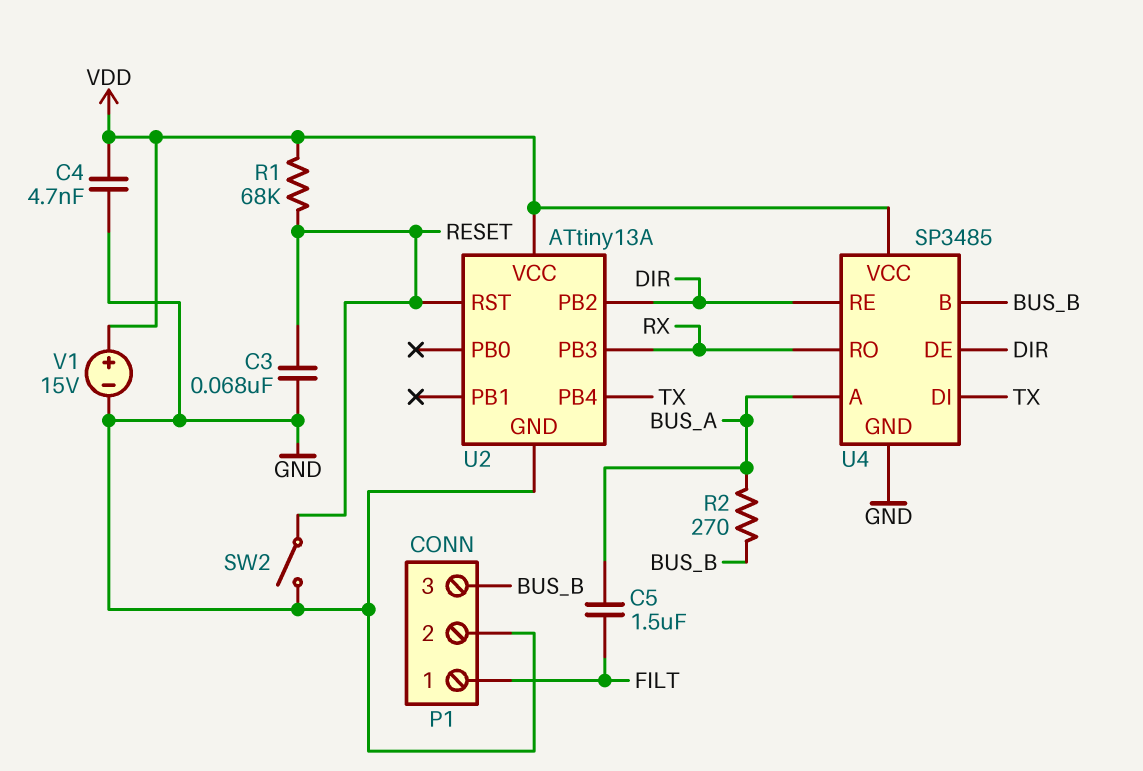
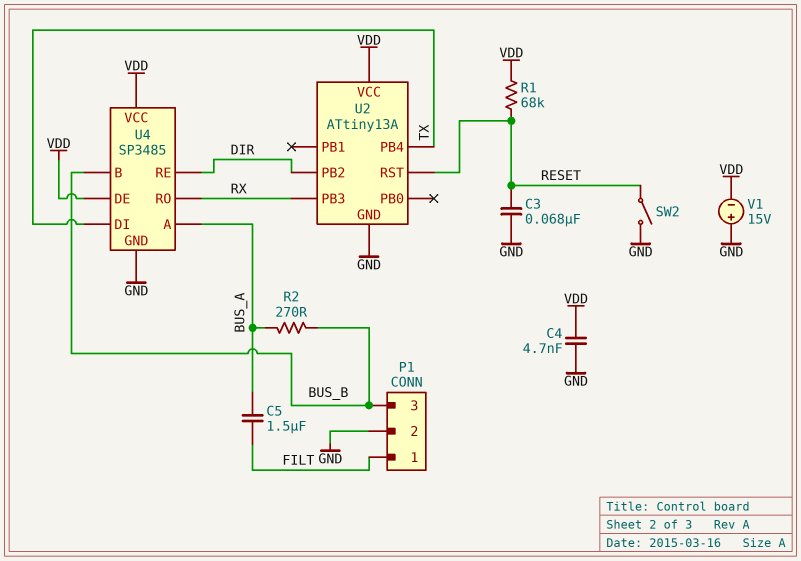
U4 pin DE: DIR -> VDD
V1: 15V (plus VDD, minus GND) -> 15V (plus GND, minus VDD)

